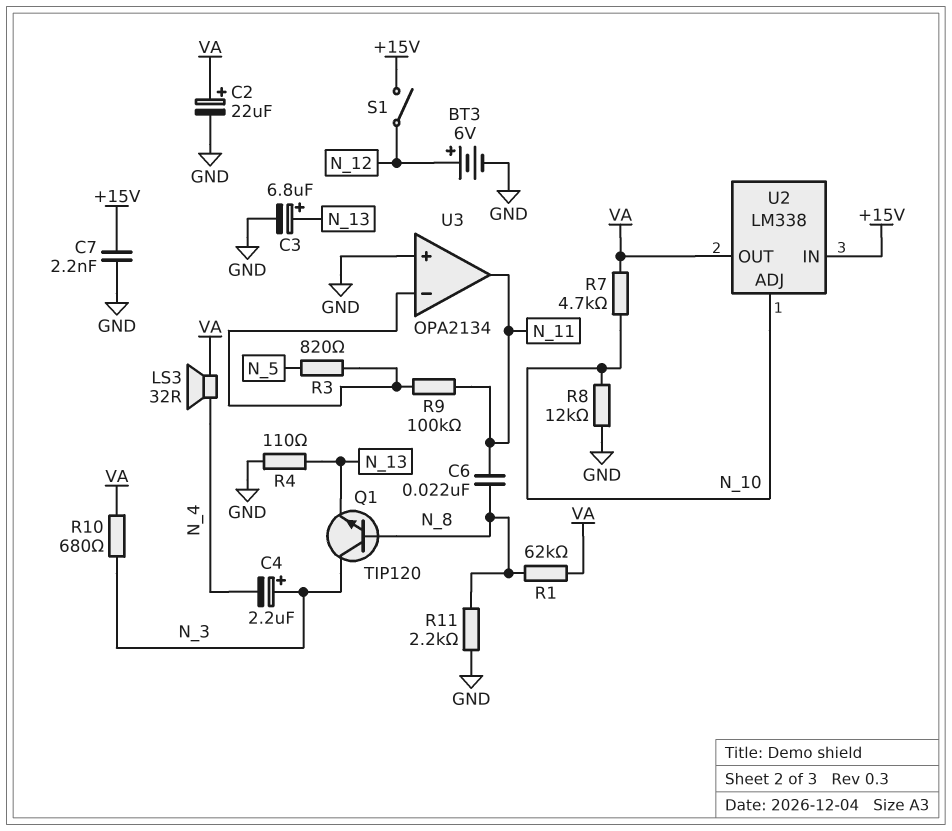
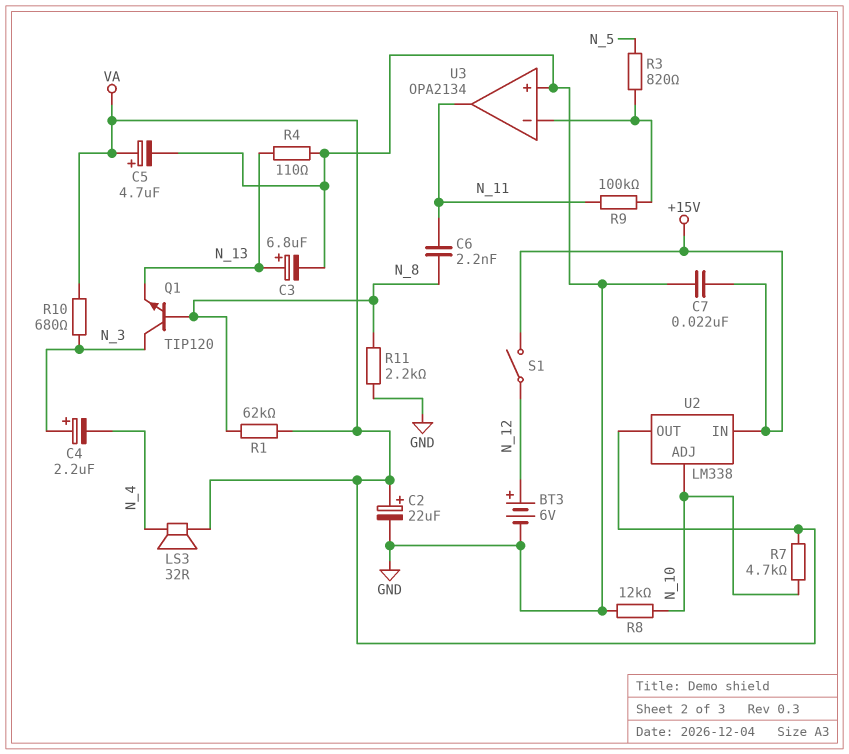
C5: none -> 4.7uF (plus VA, minus GND)
C6: 22nF (N_8, N_11) -> 2.2nF (N_8, N_11)
C7: 2.2nF (+15V, GND) -> 22nF (+15V, GND)

